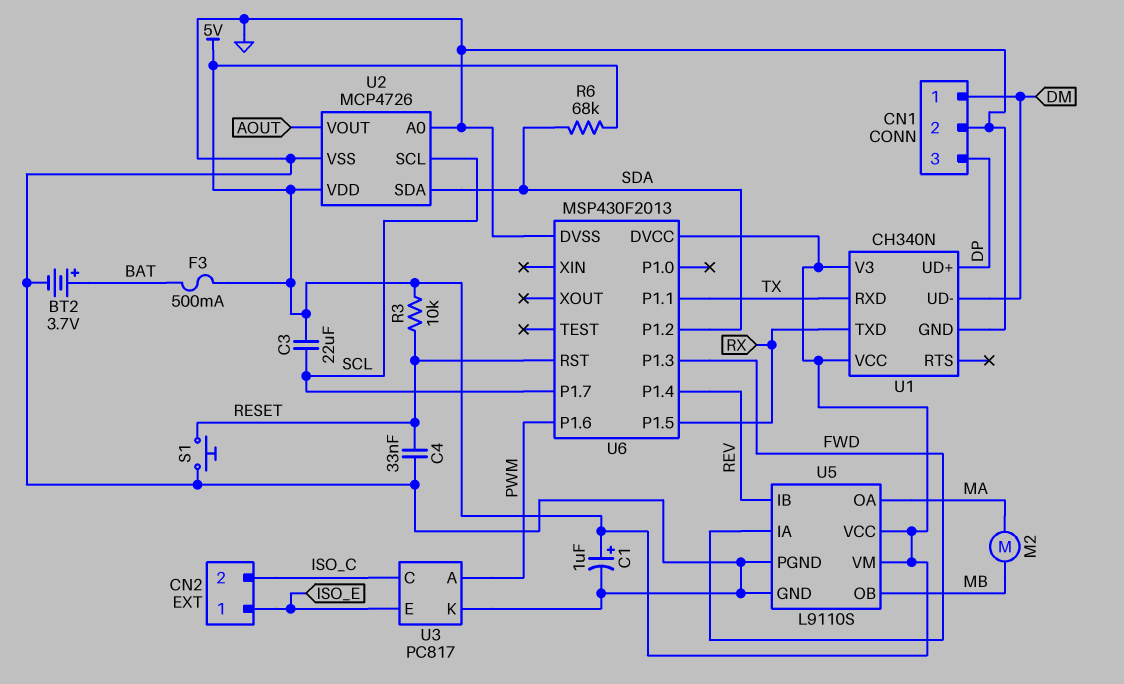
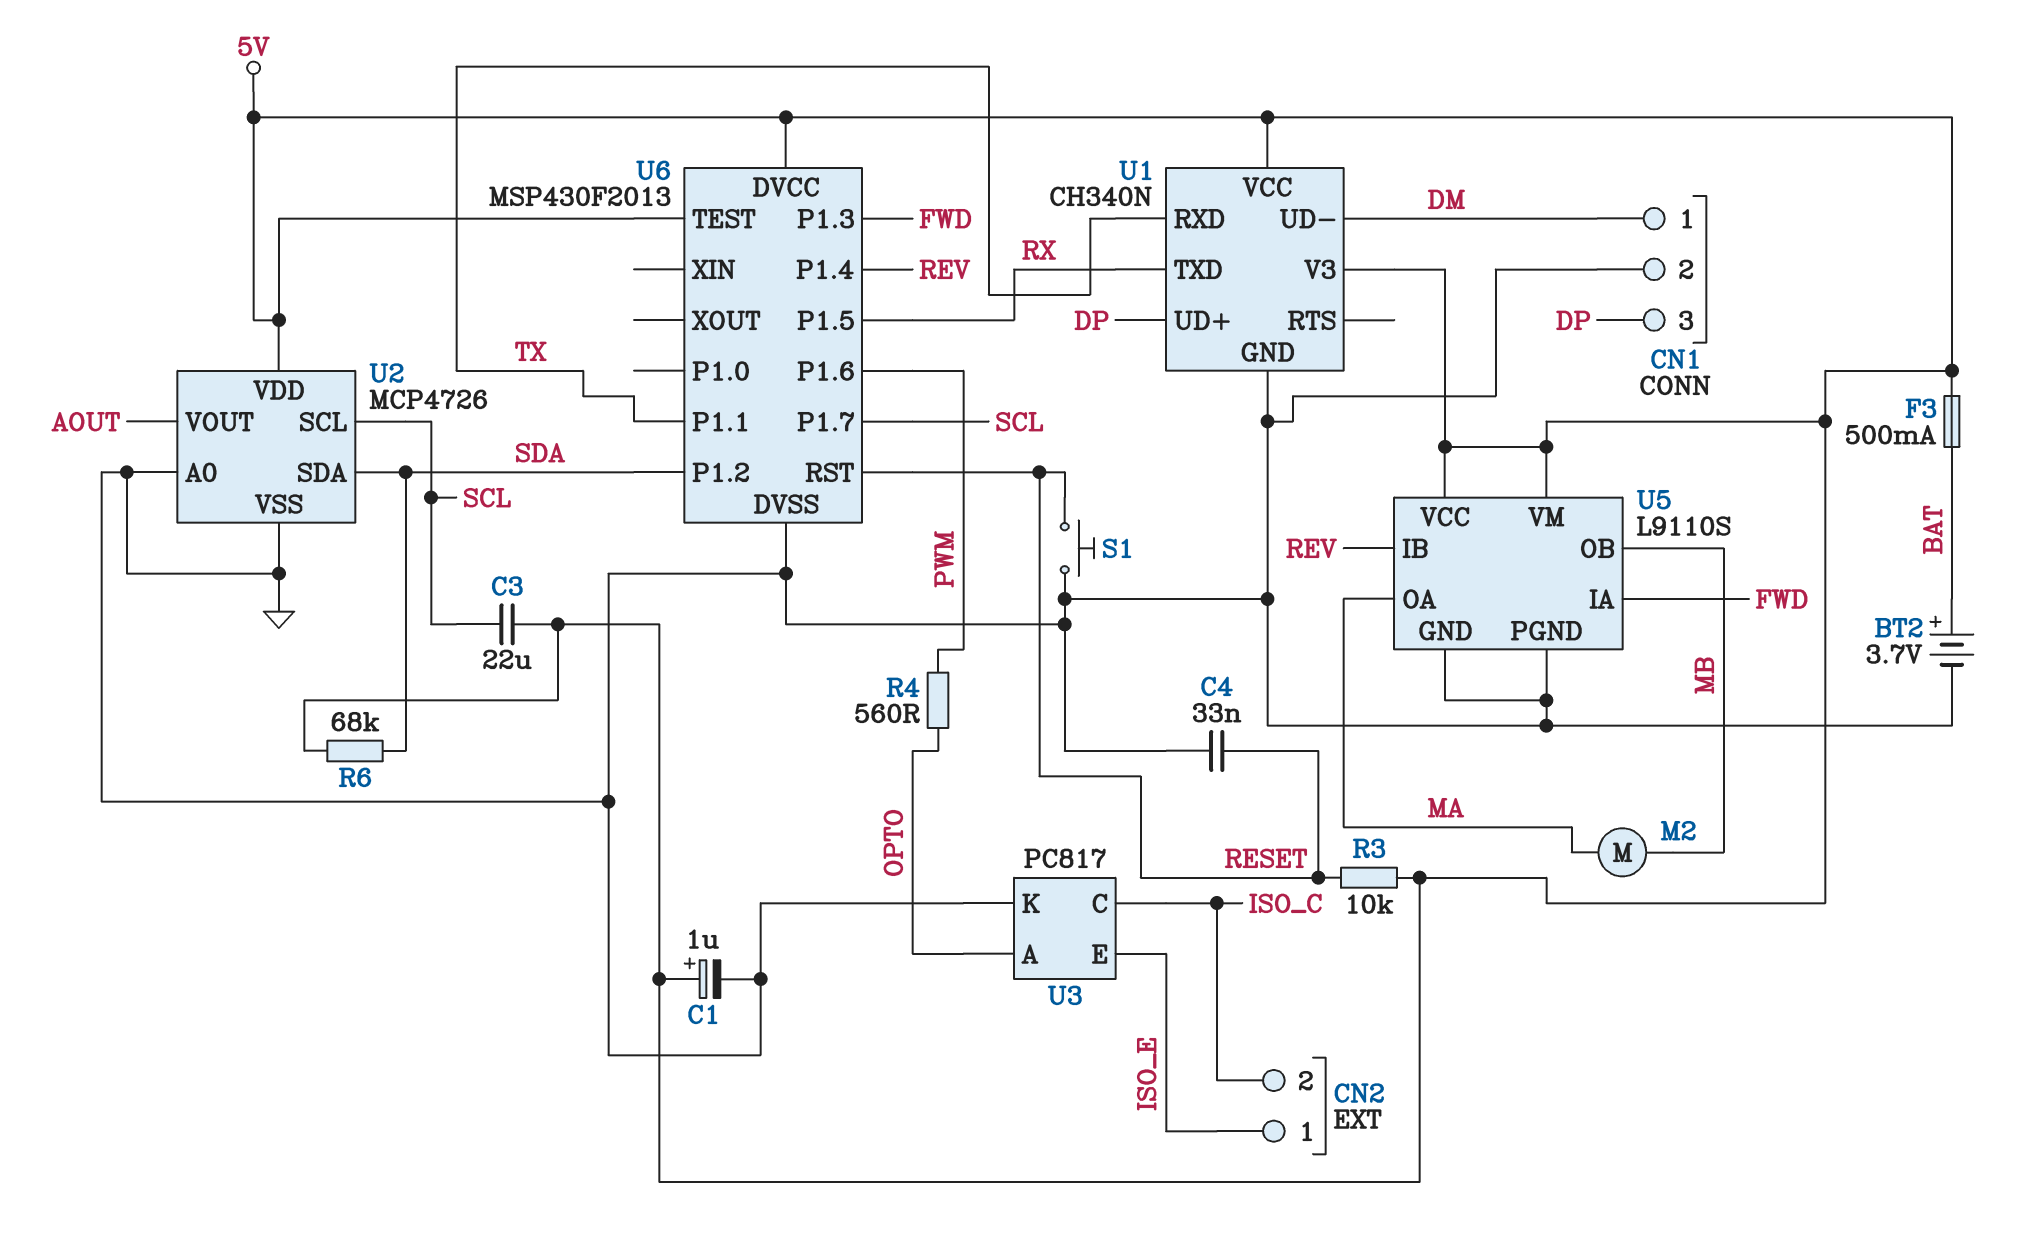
R4: none -> 560 (OPTO, PWM)
U3 pin A: PWM -> OPTO
U6 pin TEST: none -> 5V

